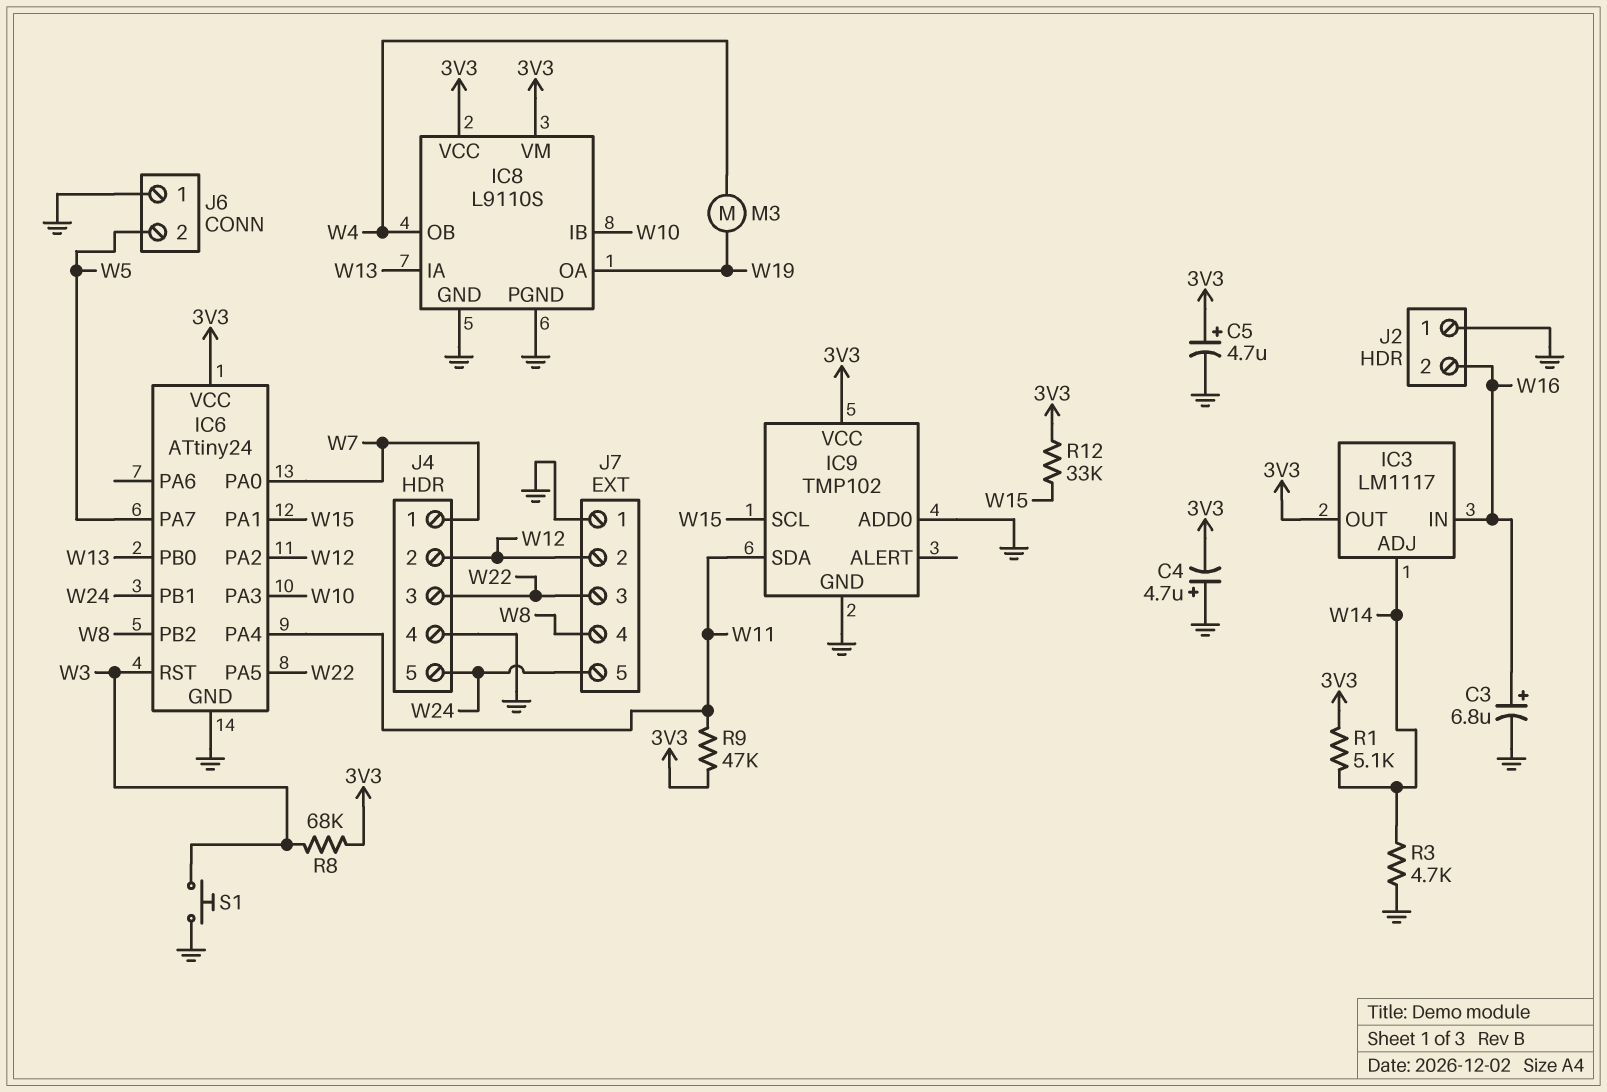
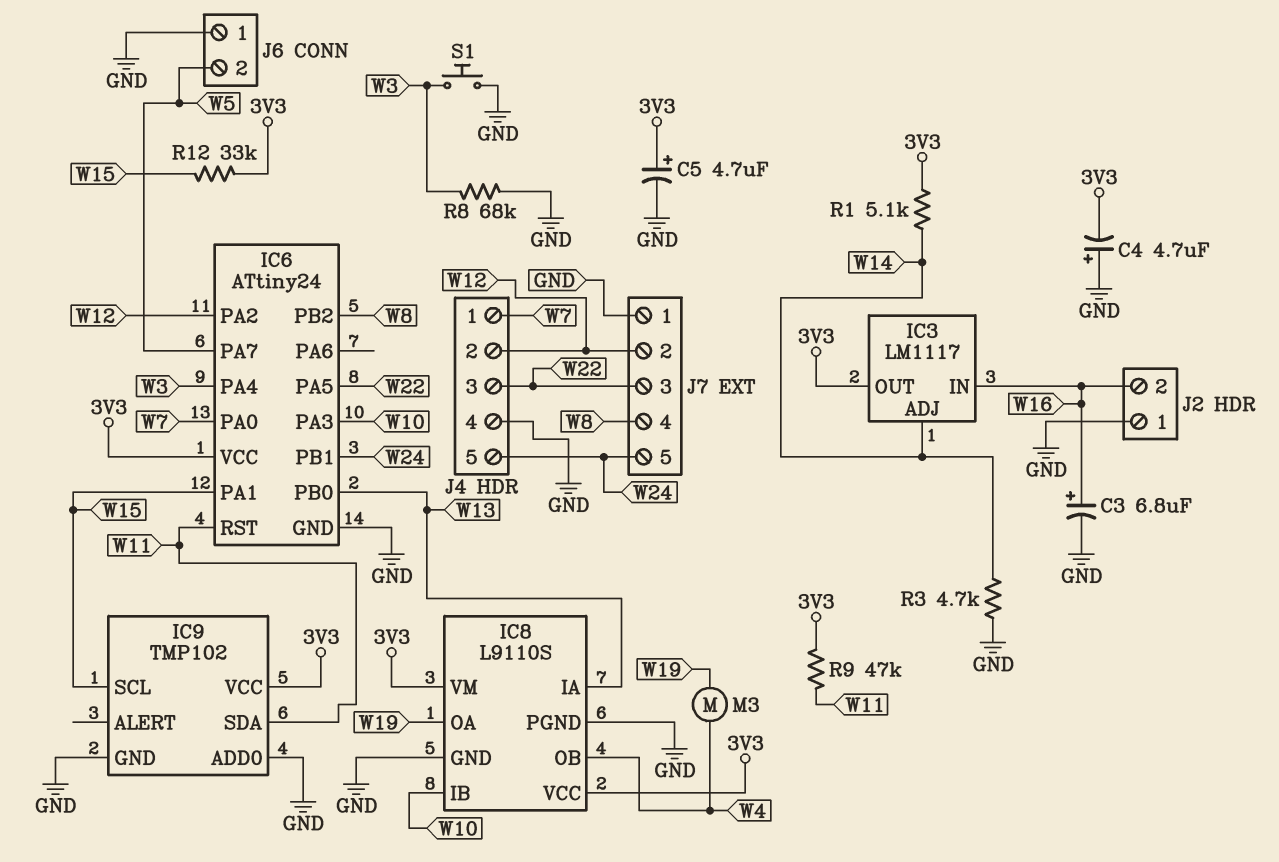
IC6 pin PA4: W11 -> W3
IC6 pin RST: W3 -> W11
R8: 68k (3V3, W3) -> 68k (GND, W3)

